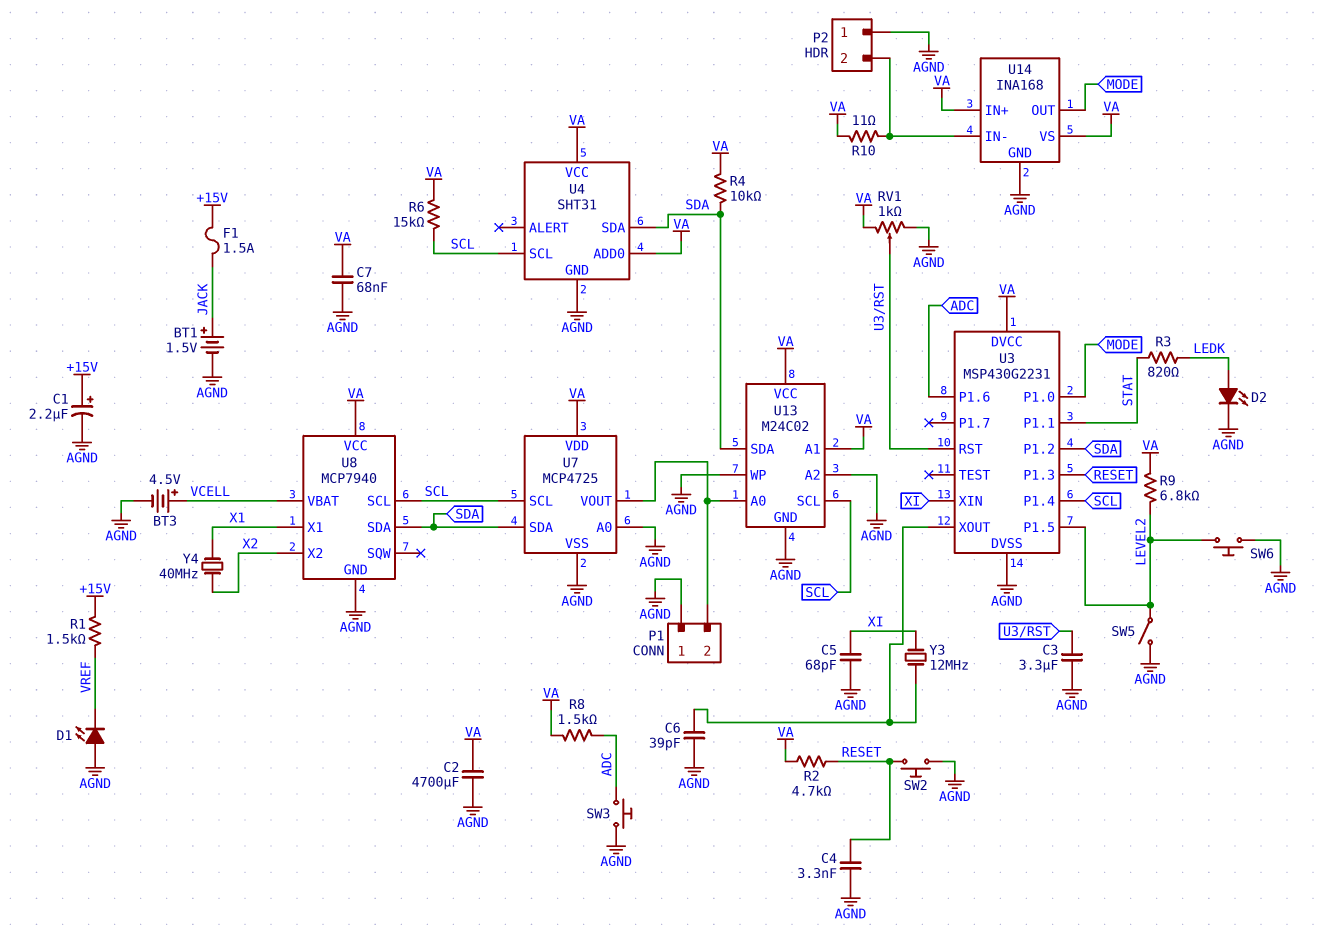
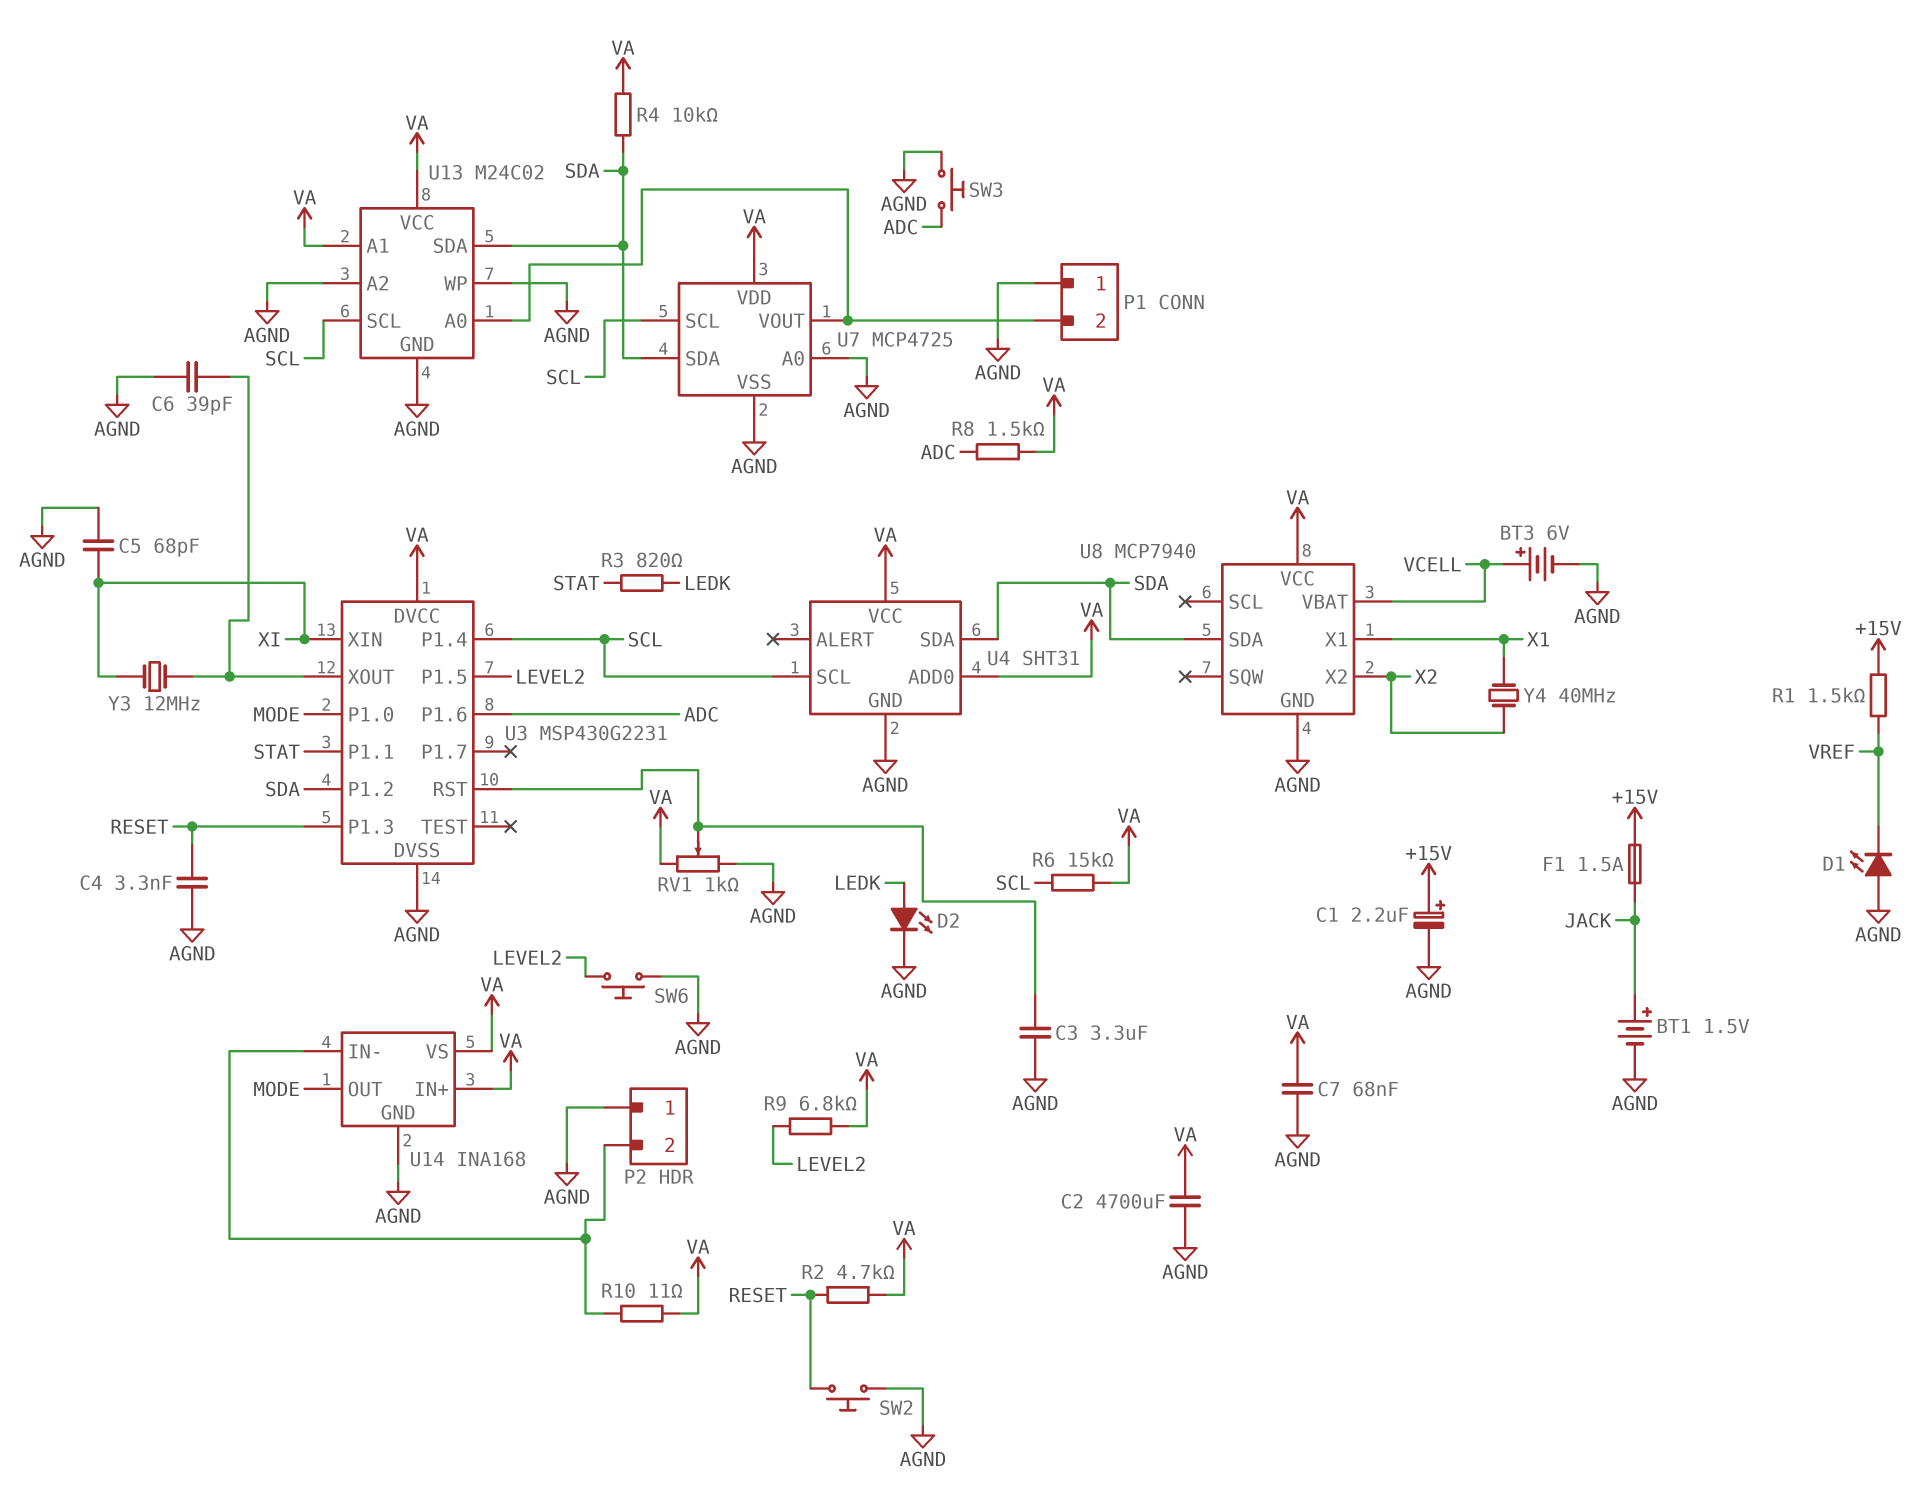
BT3: 4.5V (plus VCELL, minus AGND) -> 6V (plus VCELL, minus AGND)
SW5: switch (AGND, LEVEL2) -> none
U8 pin SCL: SCL -> none

